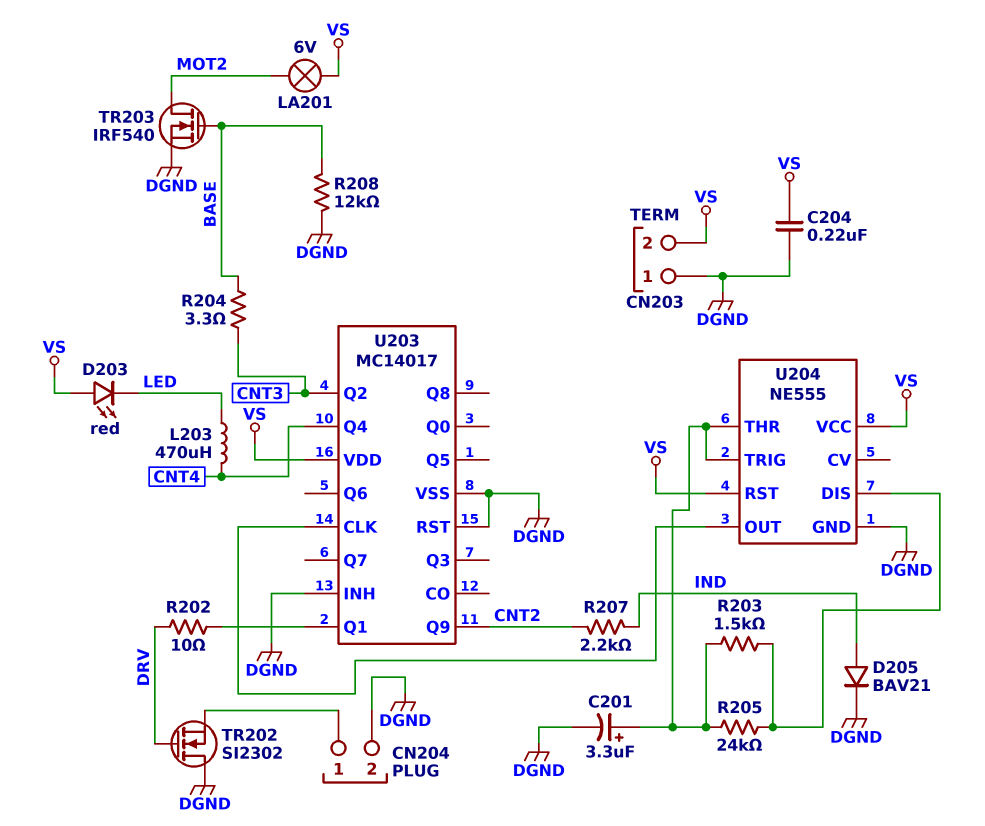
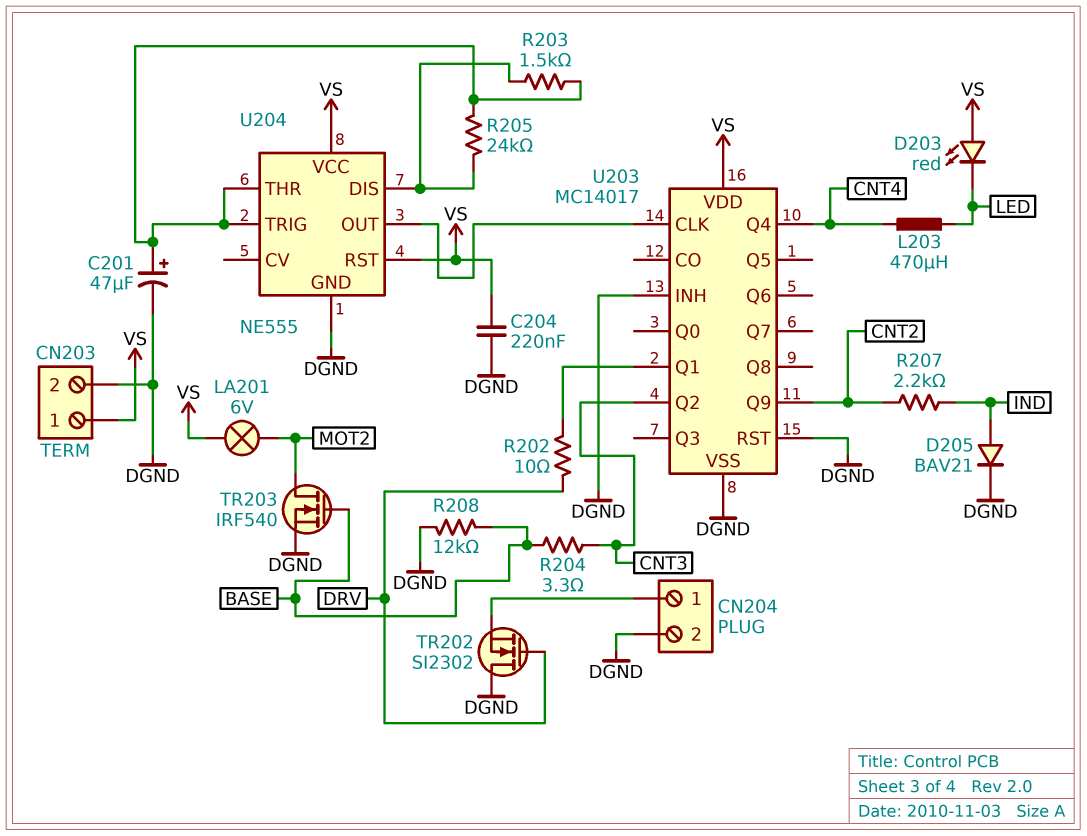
C201: 3.3uF (plus U204/THR, minus DGND) -> 47uF (plus U204/THR, minus DGND)
CN203 pin 1: DGND -> VS
CN203 pin 2: VS -> DGND

